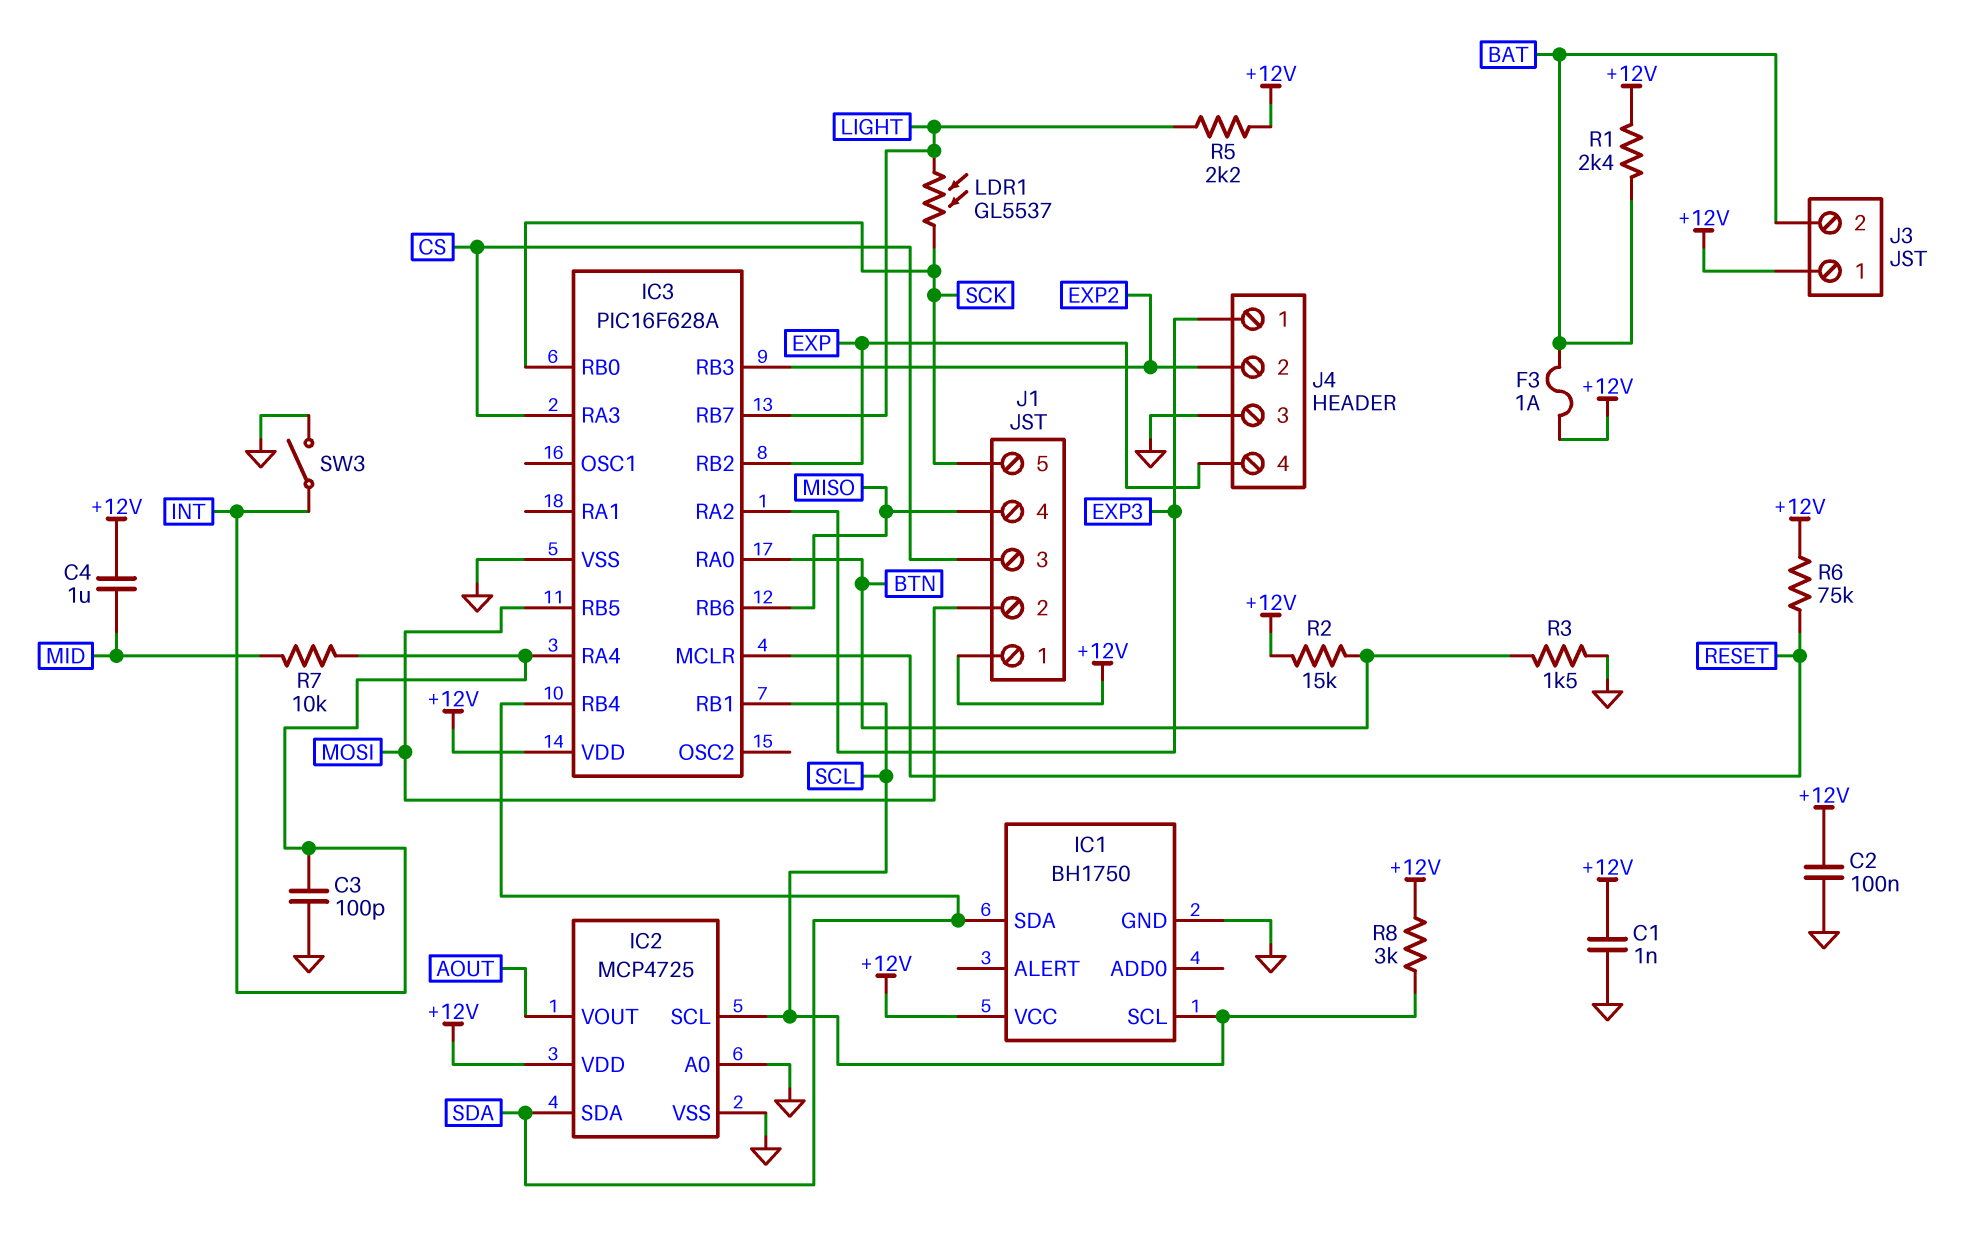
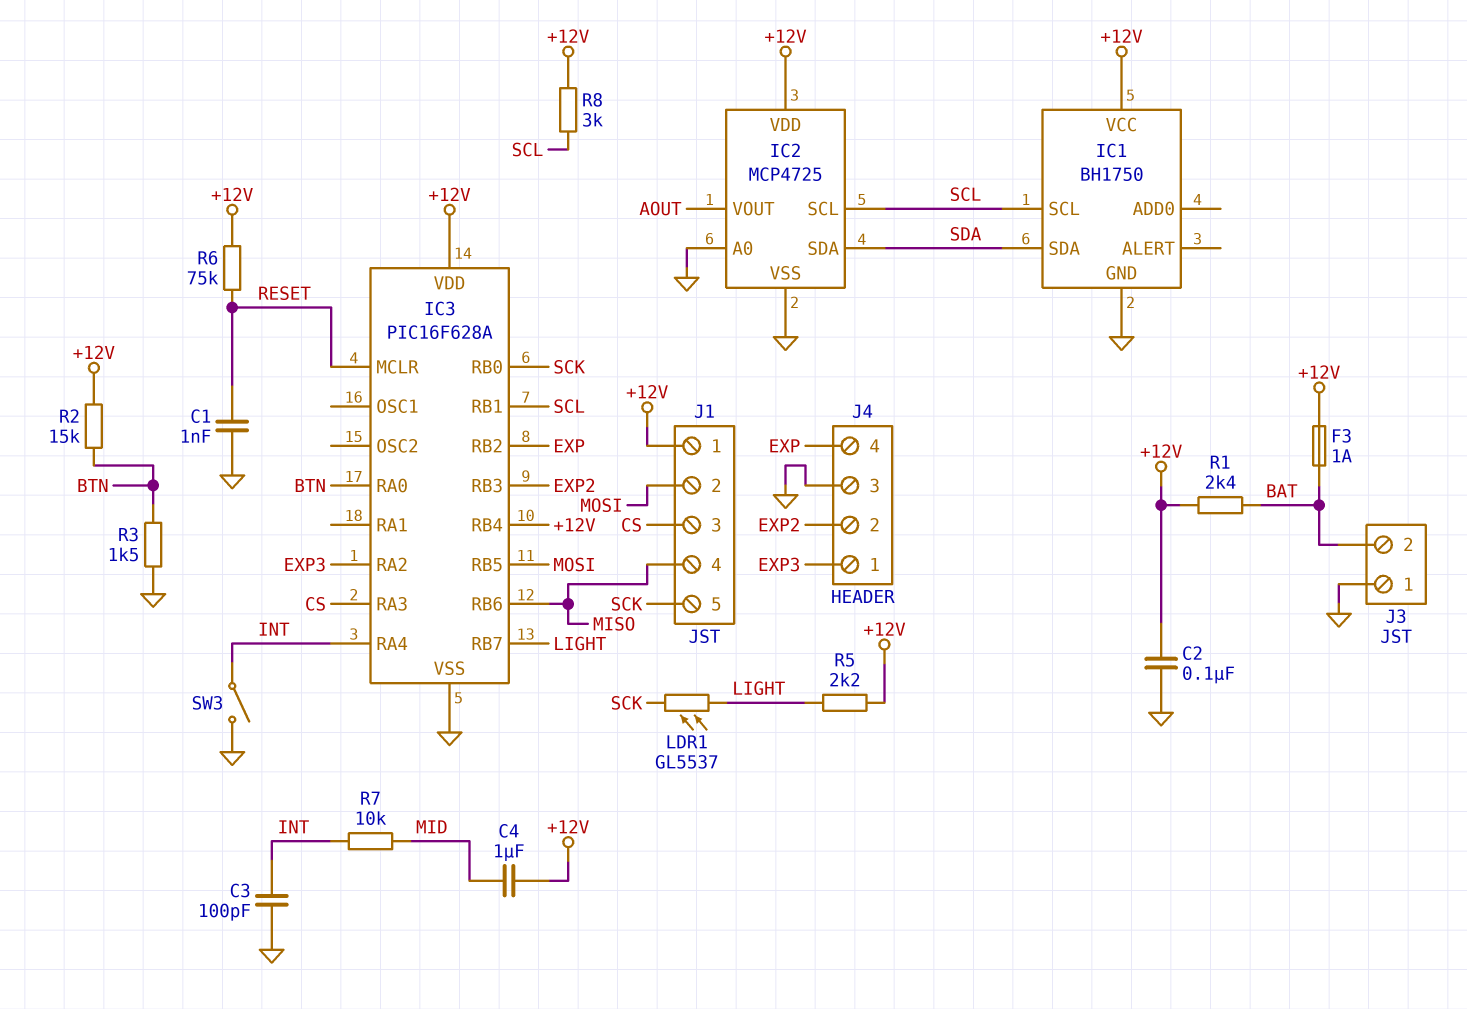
C1: 1nF (+12V, GND) -> 1nF (GND, RESET)
IC3 pin RB4: SDA -> +12V
J3 pin 1: +12V -> GND

